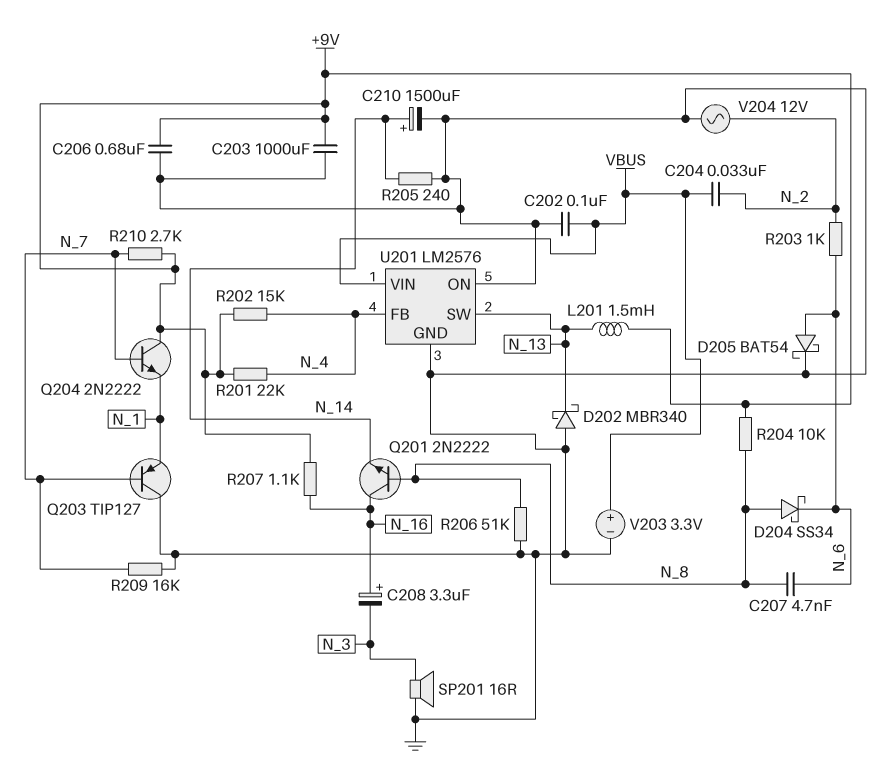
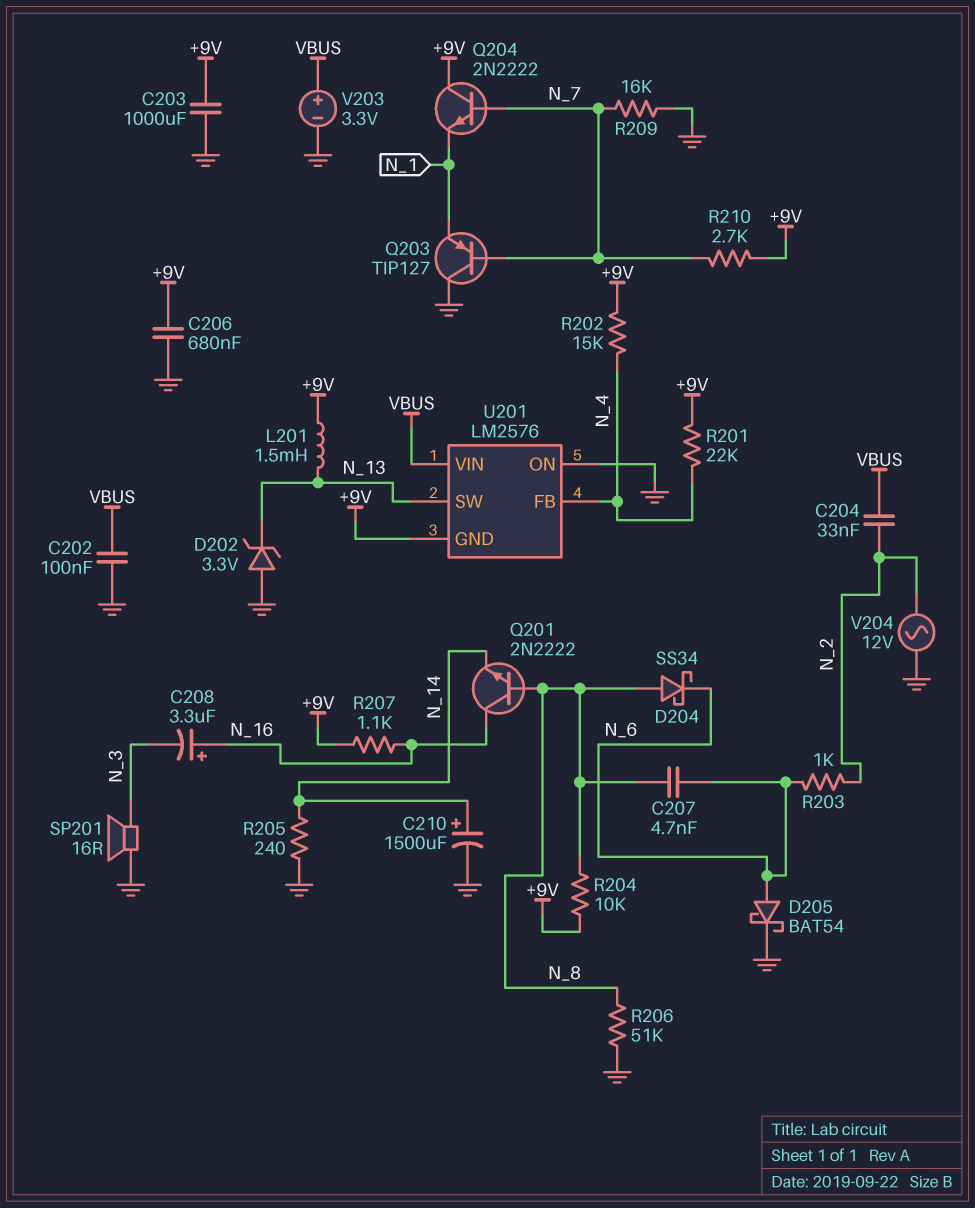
D202: schottky MBR340 (A GND, K N_13) -> zener 3.3V (A GND, K N_13)
U201 pin GND: GND -> +9V

